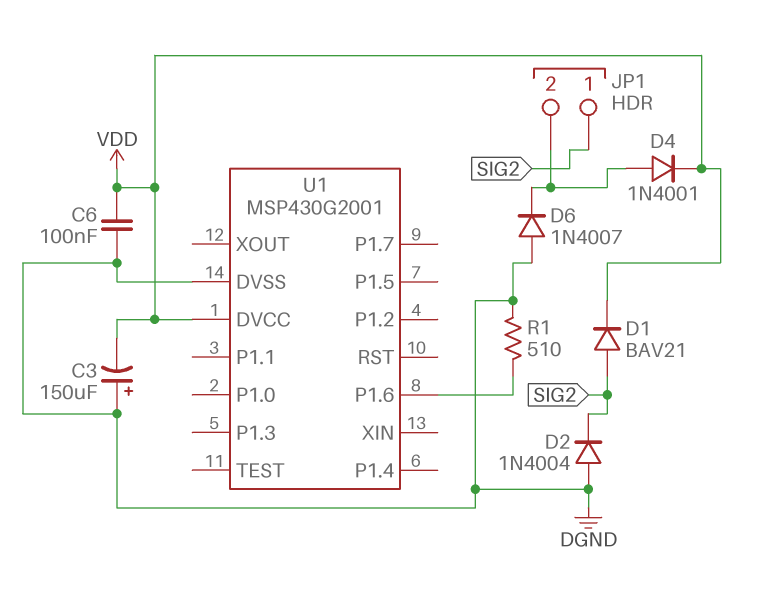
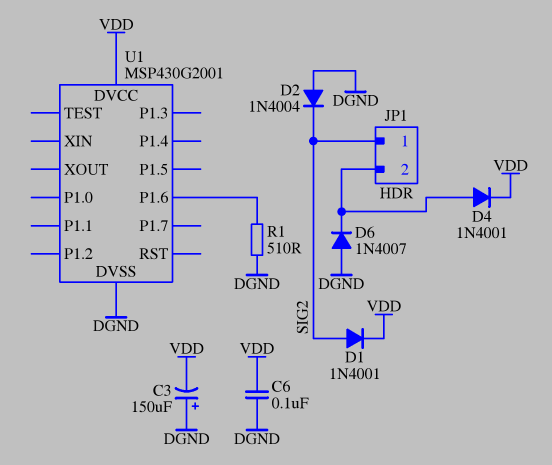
D1: diode BAV21 (A SIG2, K VDD) -> diode 1N4001 (A SIG2, K VDD)

